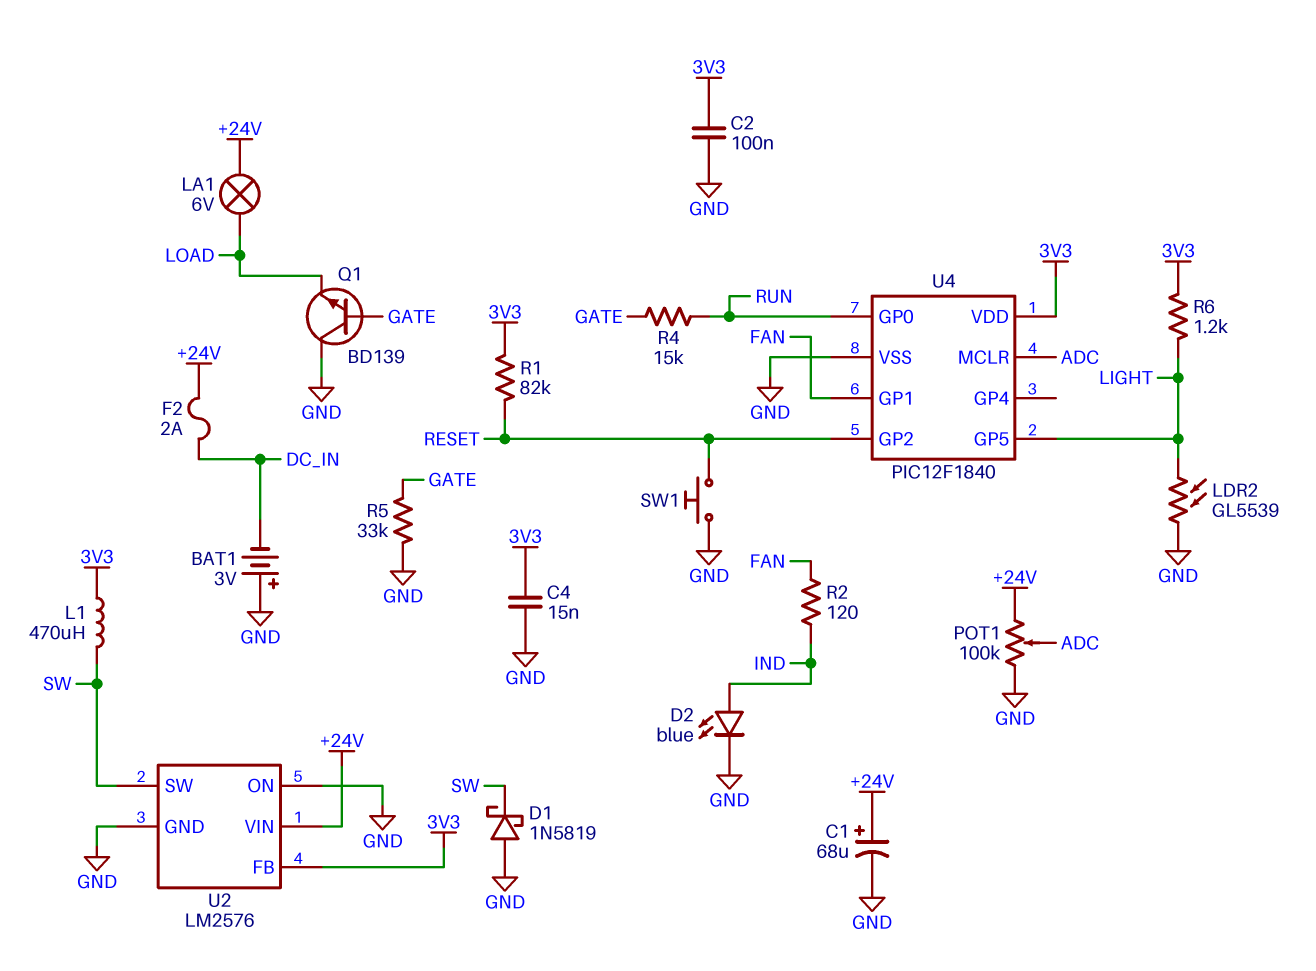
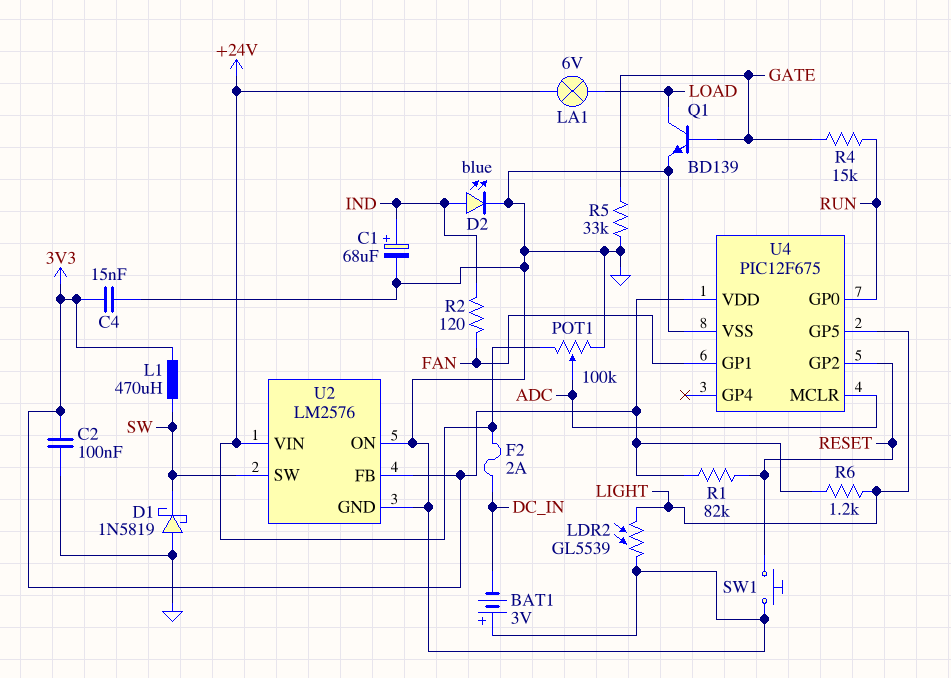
C1: 68uF (plus +24V, minus GND) -> 68uF (plus IND, minus GND)
Q1: NPN BD139 (B GATE, C GND, E LOAD) -> NPN BD139 (B GATE, C LOAD, E GND)
U4: PIC12F1840 -> PIC12F675

